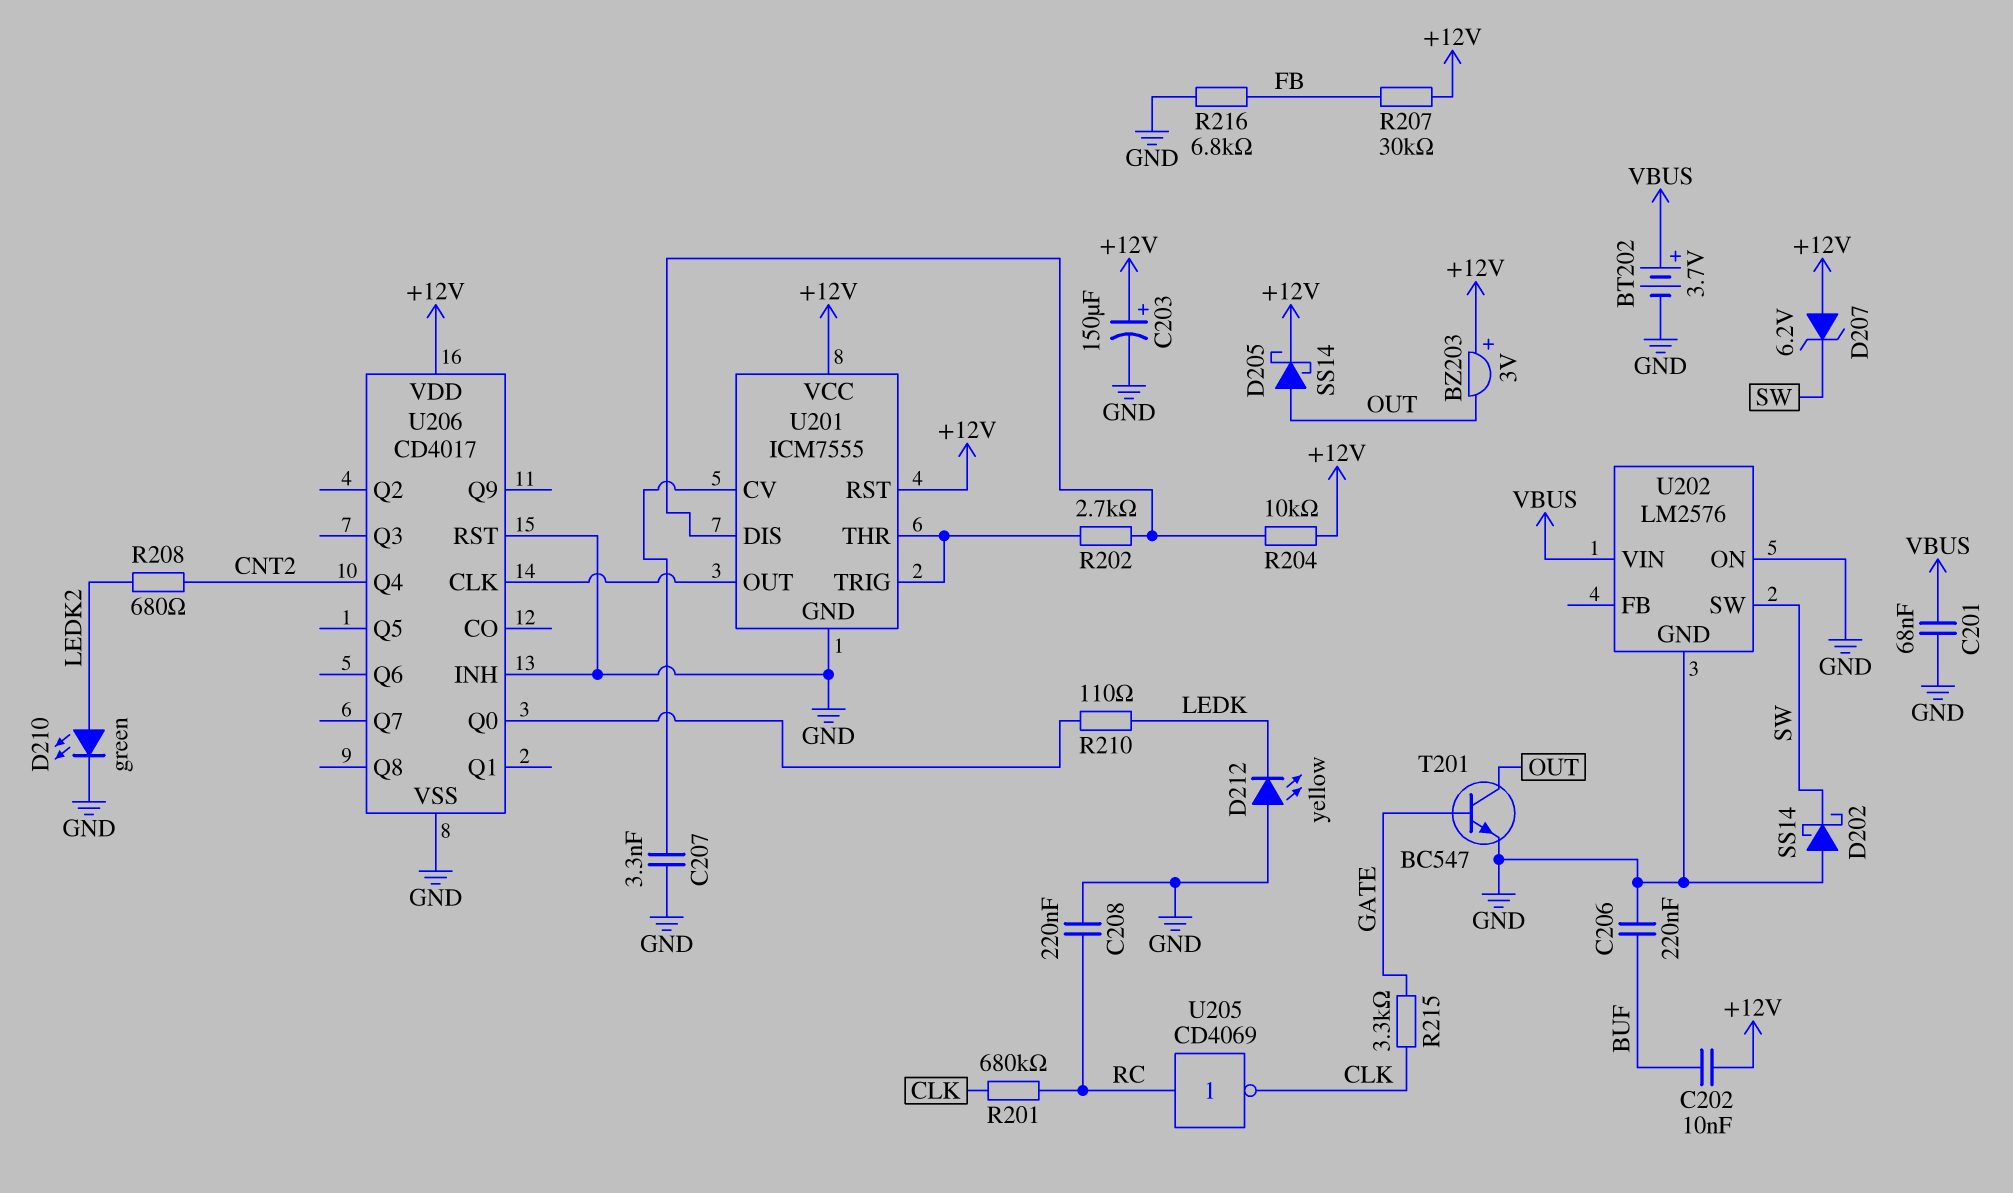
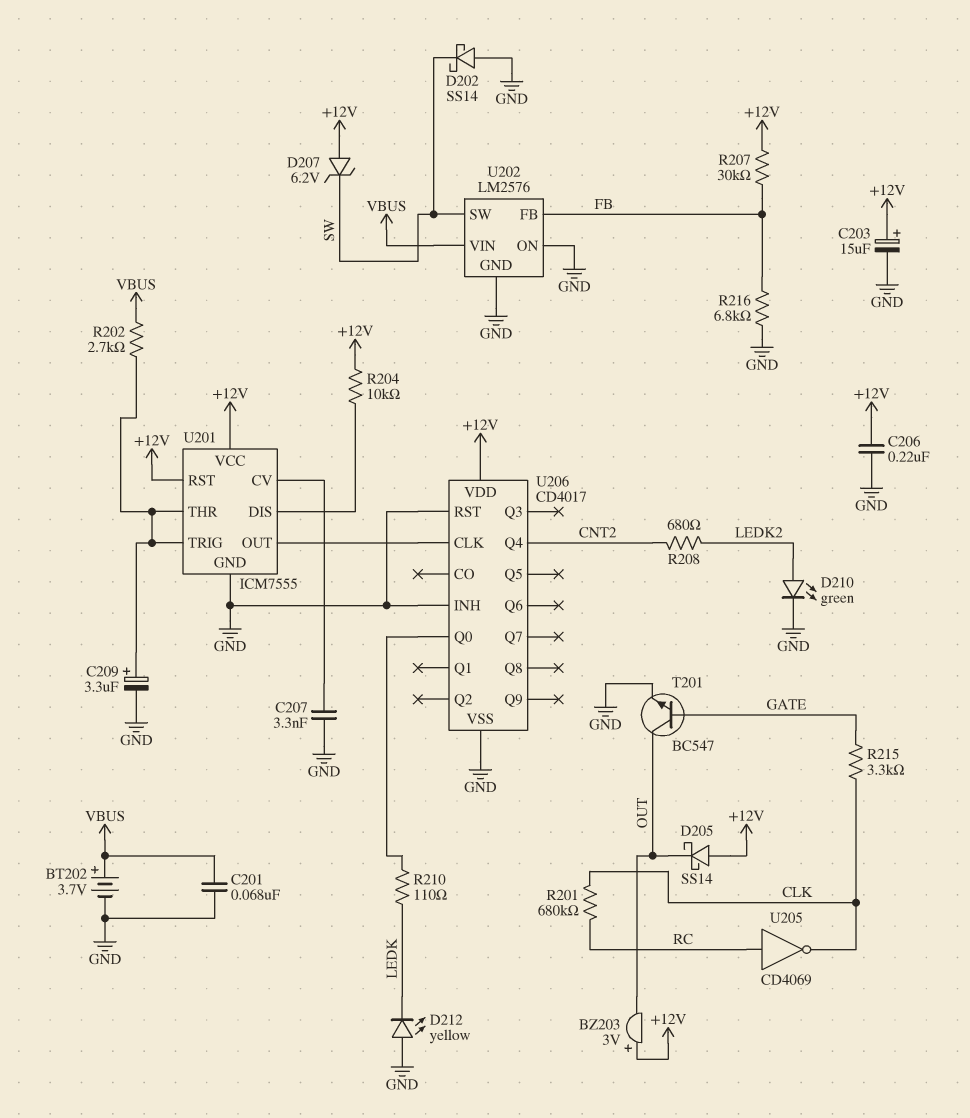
C202: 10nF (+12V, BUF) -> none
C203: 150uF (plus +12V, minus GND) -> 15uF (plus +12V, minus GND)
C206: 220nF (BUF, GND) -> 220nF (+12V, GND)
C208: 220nF (GND, RC) -> none
C209: none -> 3.3uF (plus U201/THR, minus GND)
D205: schottky SS14 (A OUT, K +12V) -> schottky SS14 (A +12V, K OUT)
R202: 2.7k (U201/DIS, U201/THR) -> 2.7k (U201/THR, VBUS)
U202 pin FB: none -> FB

